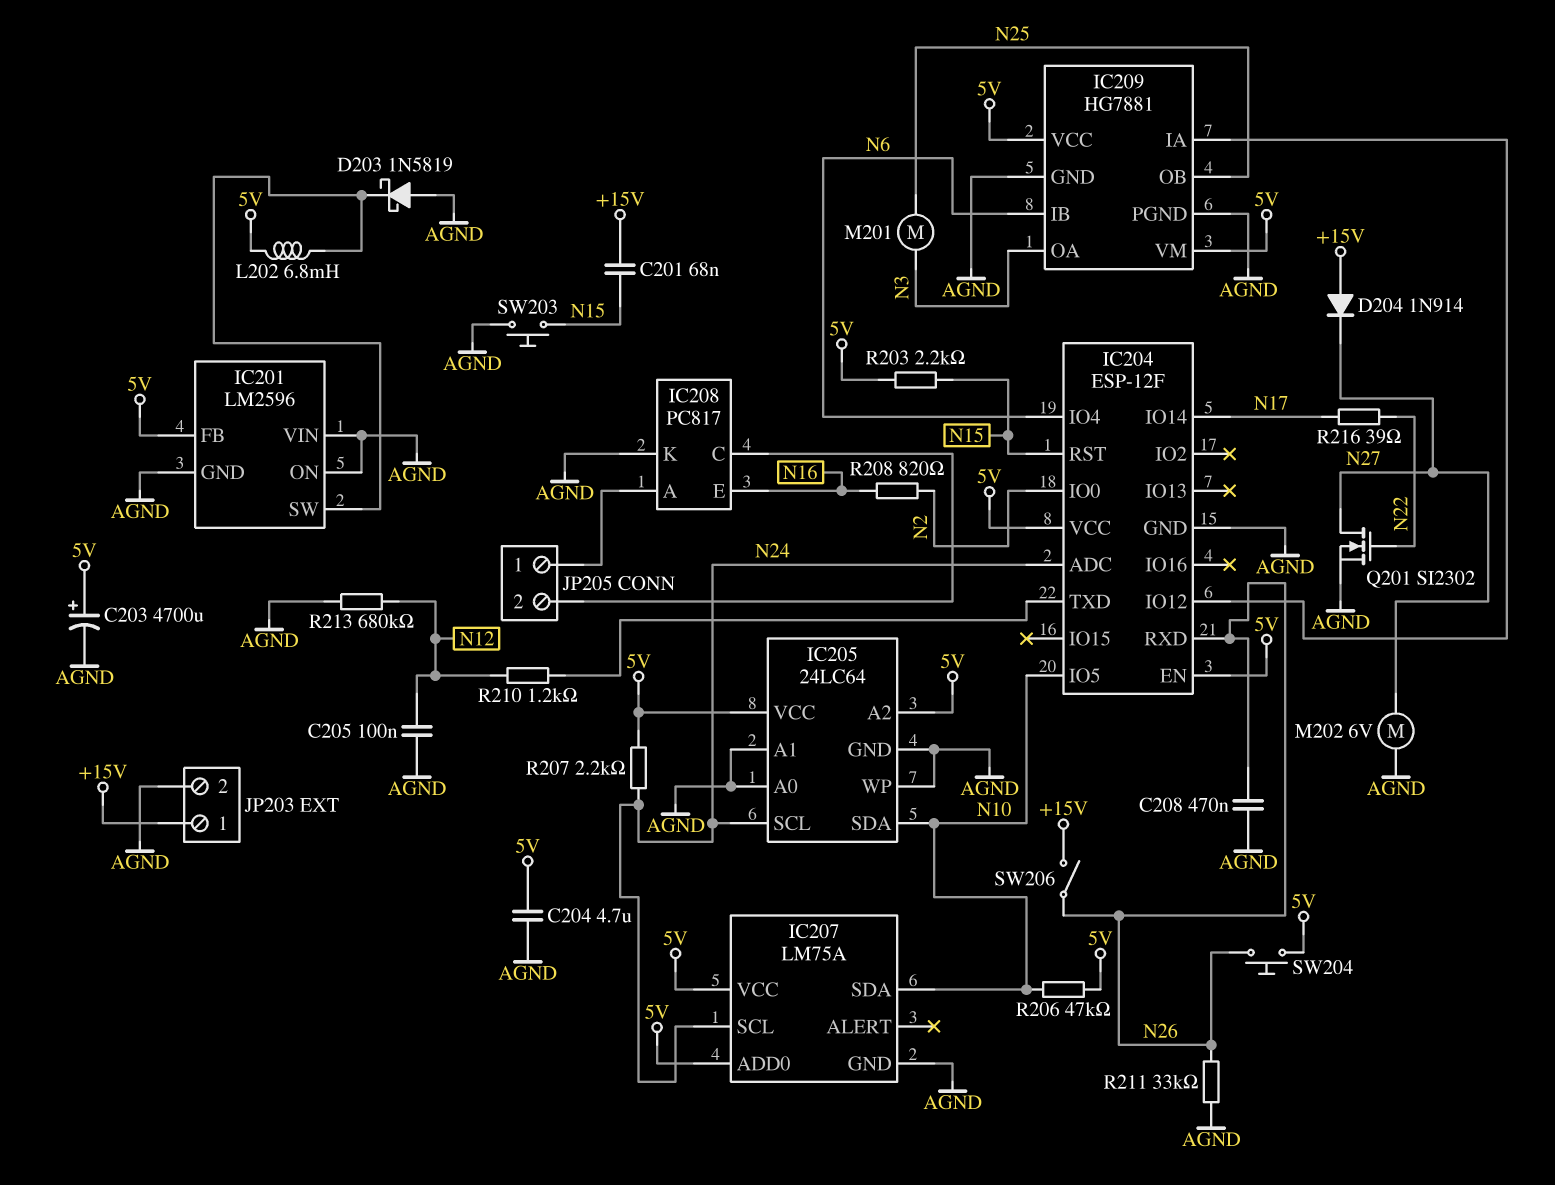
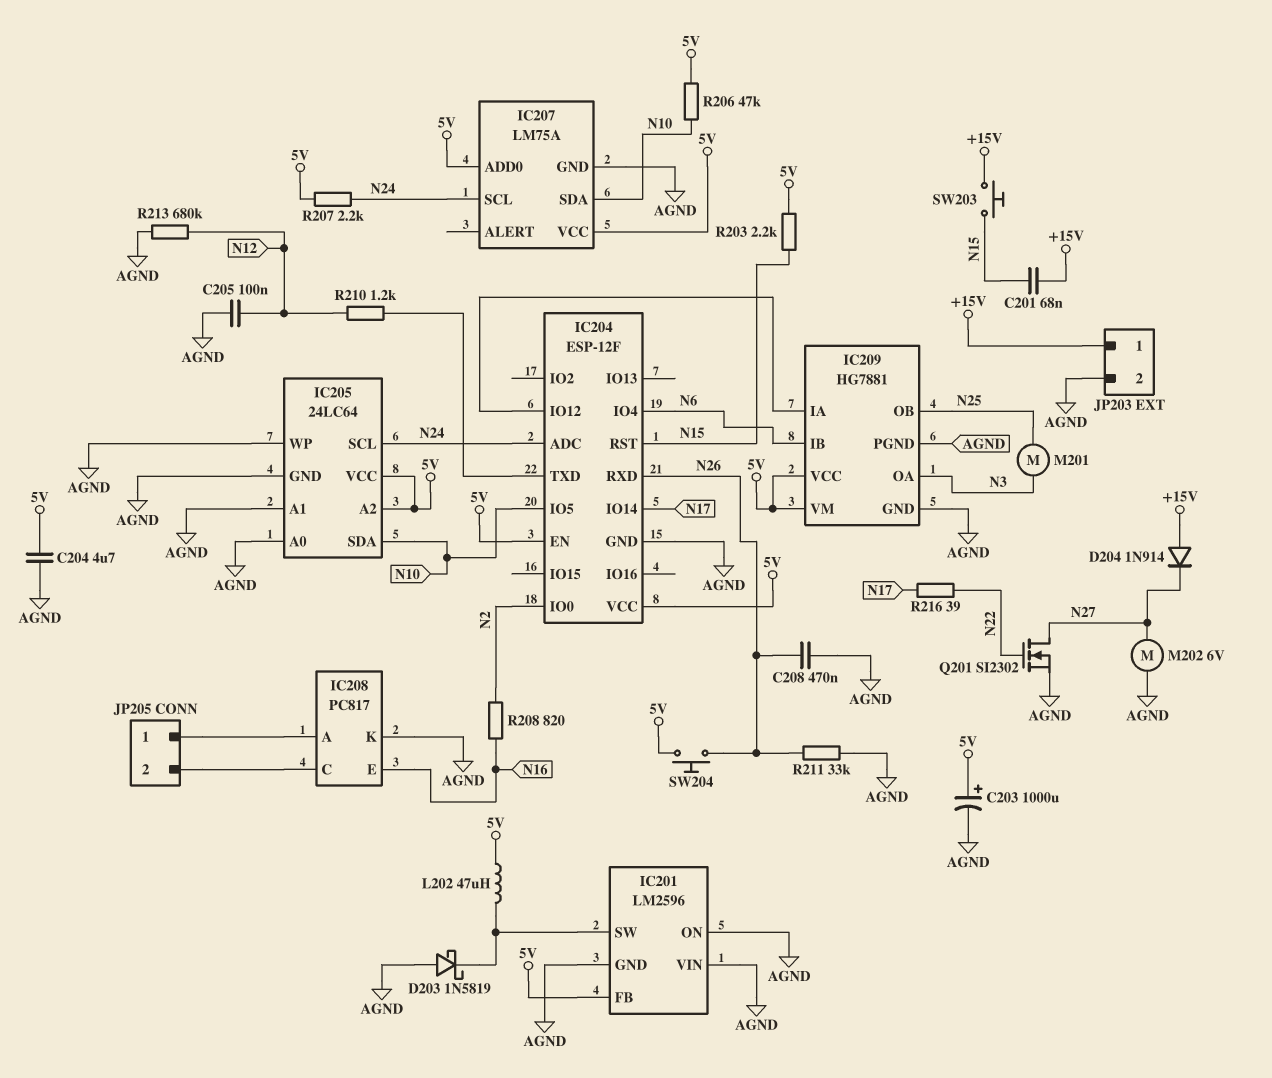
C203: 4700uF (plus 5V, minus AGND) -> 1000uF (plus 5V, minus AGND)
L202: 6.8mH (5V, IC201/SW) -> 47uH (5V, IC201/SW)
SW203: button (AGND, N15) -> button (+15V, N15)
SW206: switch (+15V, N26) -> none

